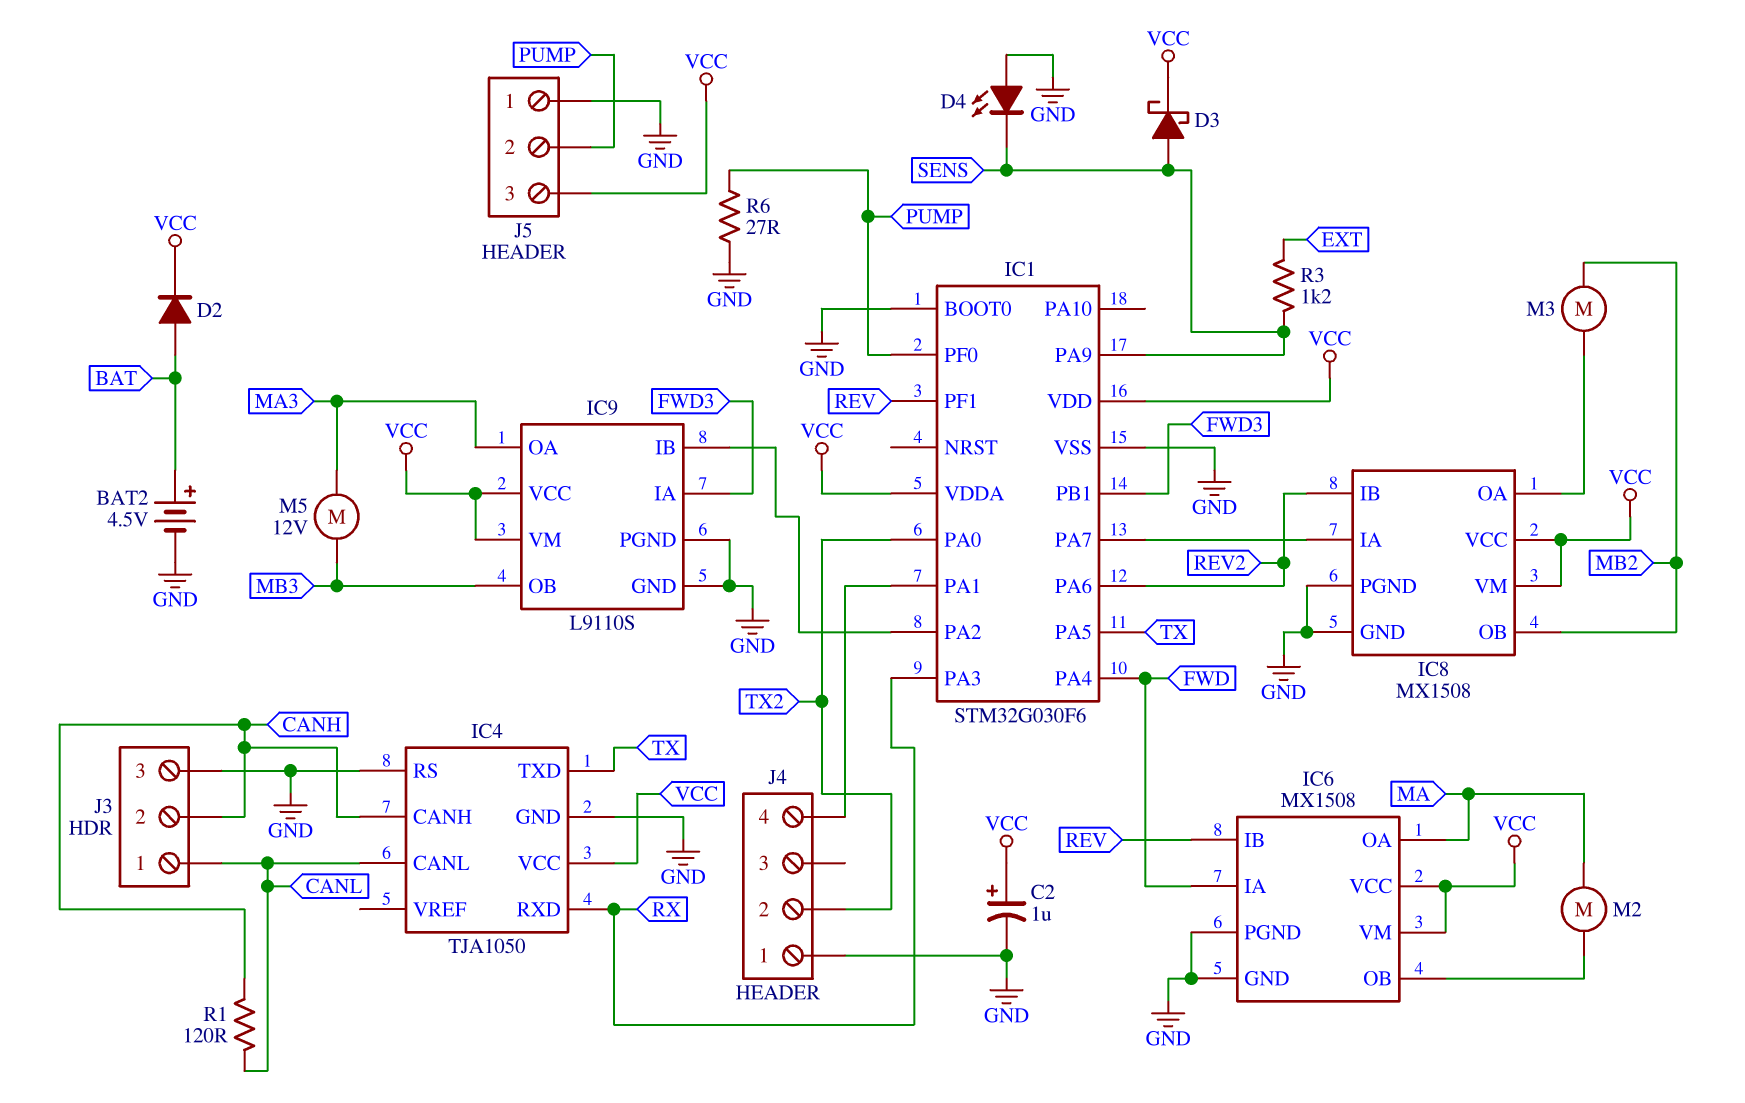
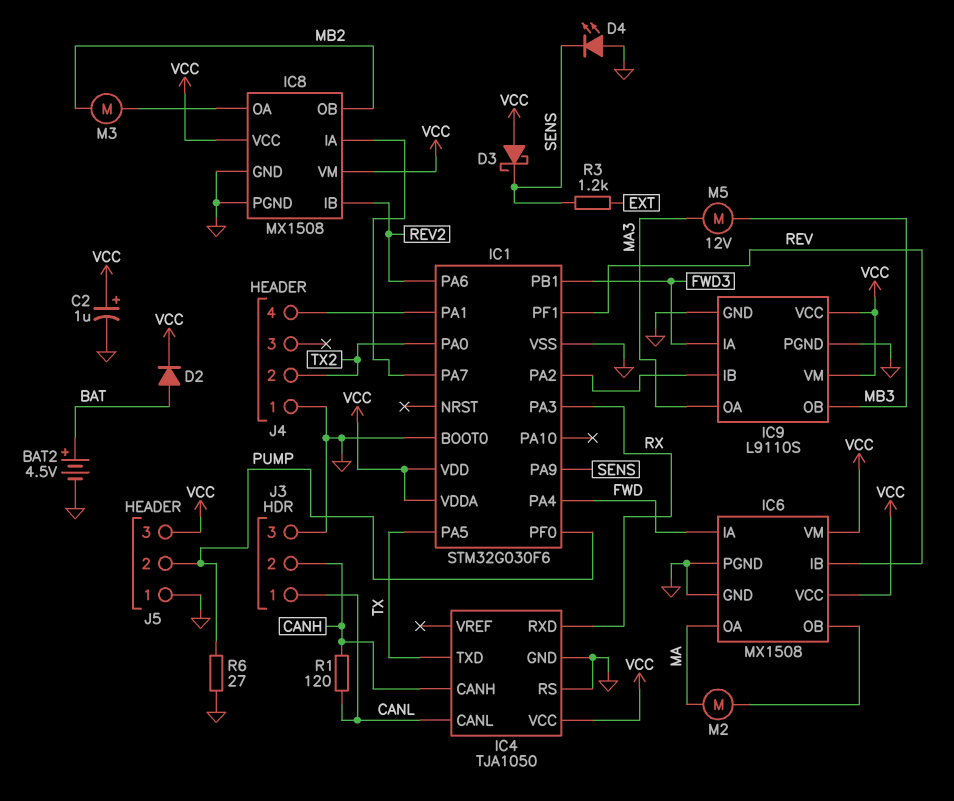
D3: schottky (A SENS, K VCC) -> schottky (A VCC, K SENS)

